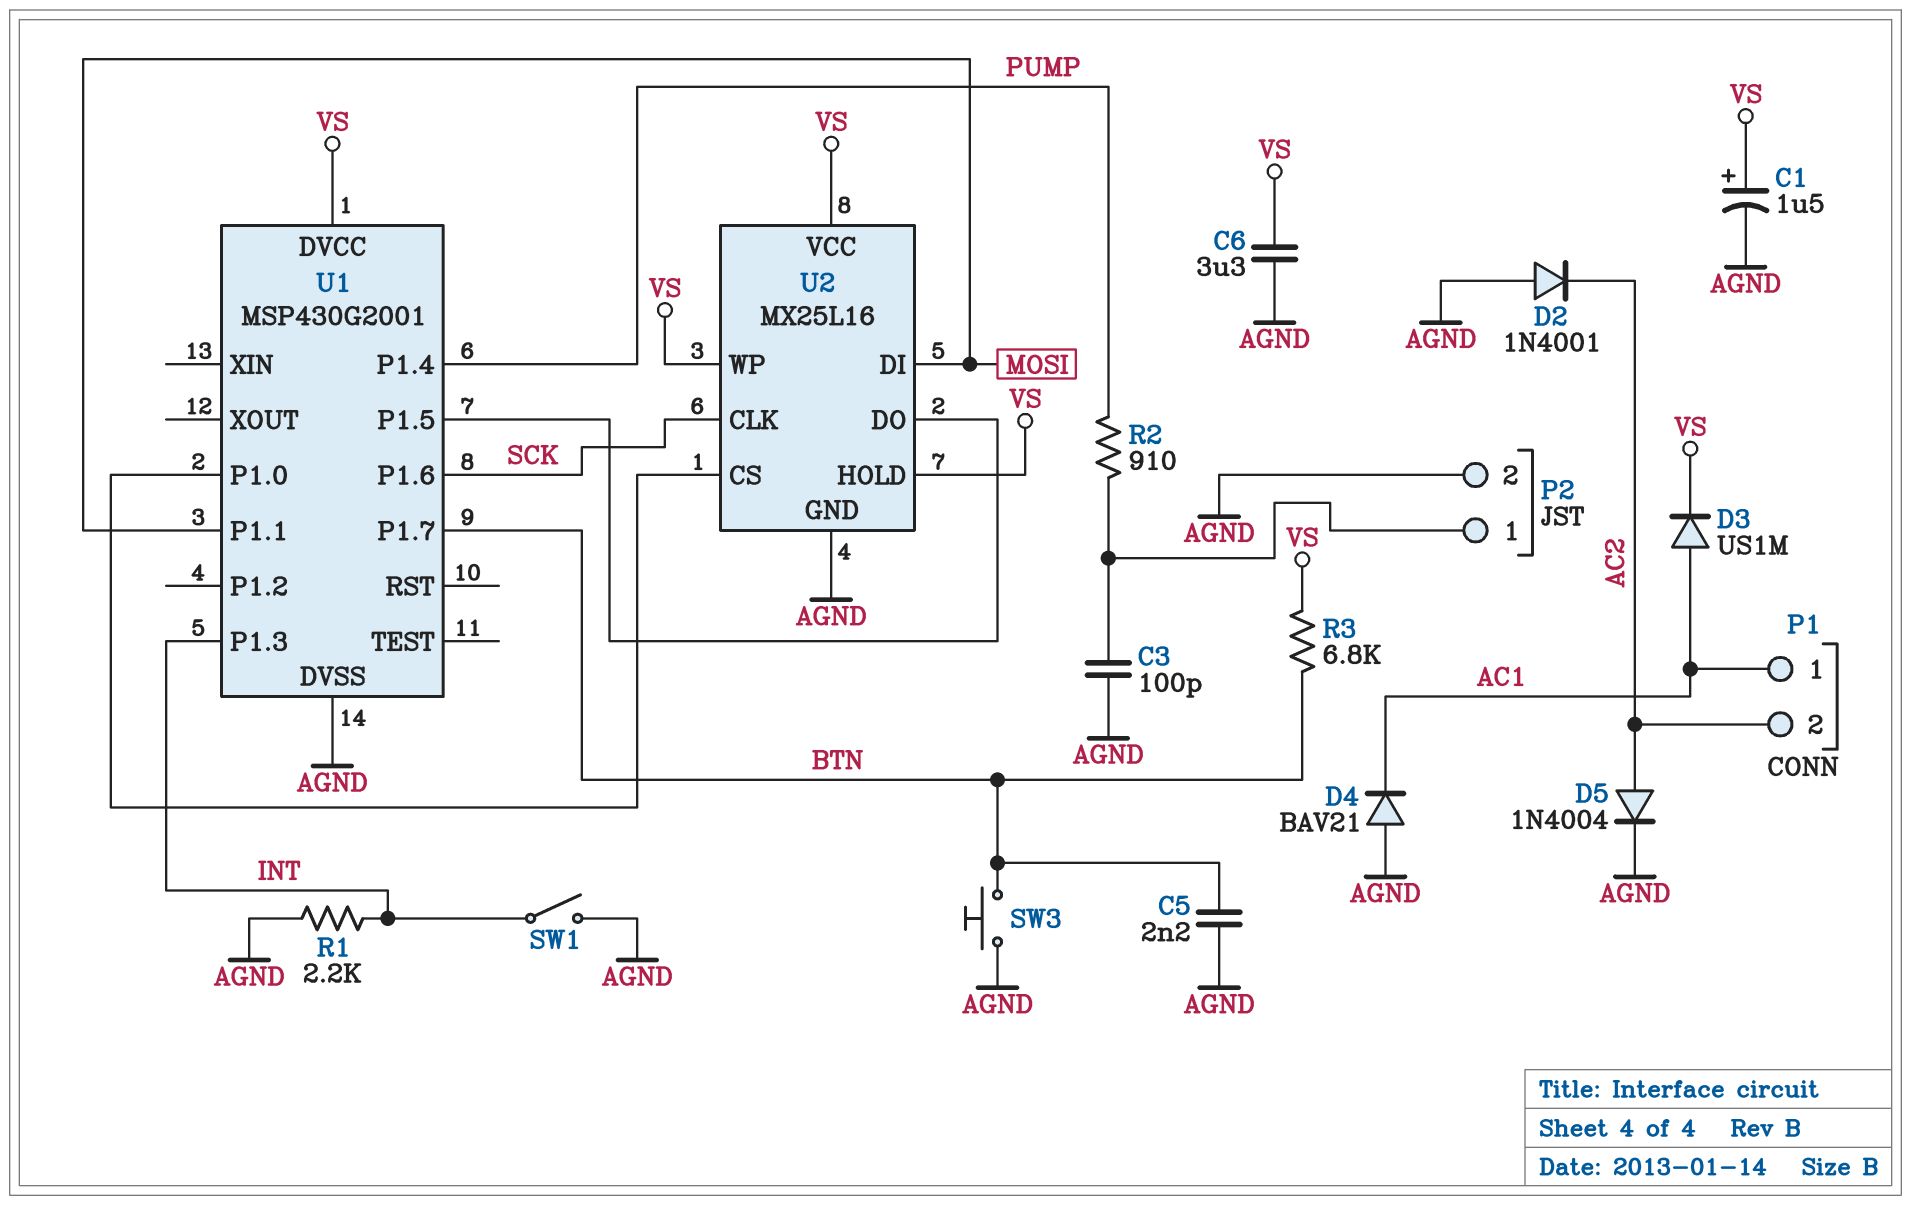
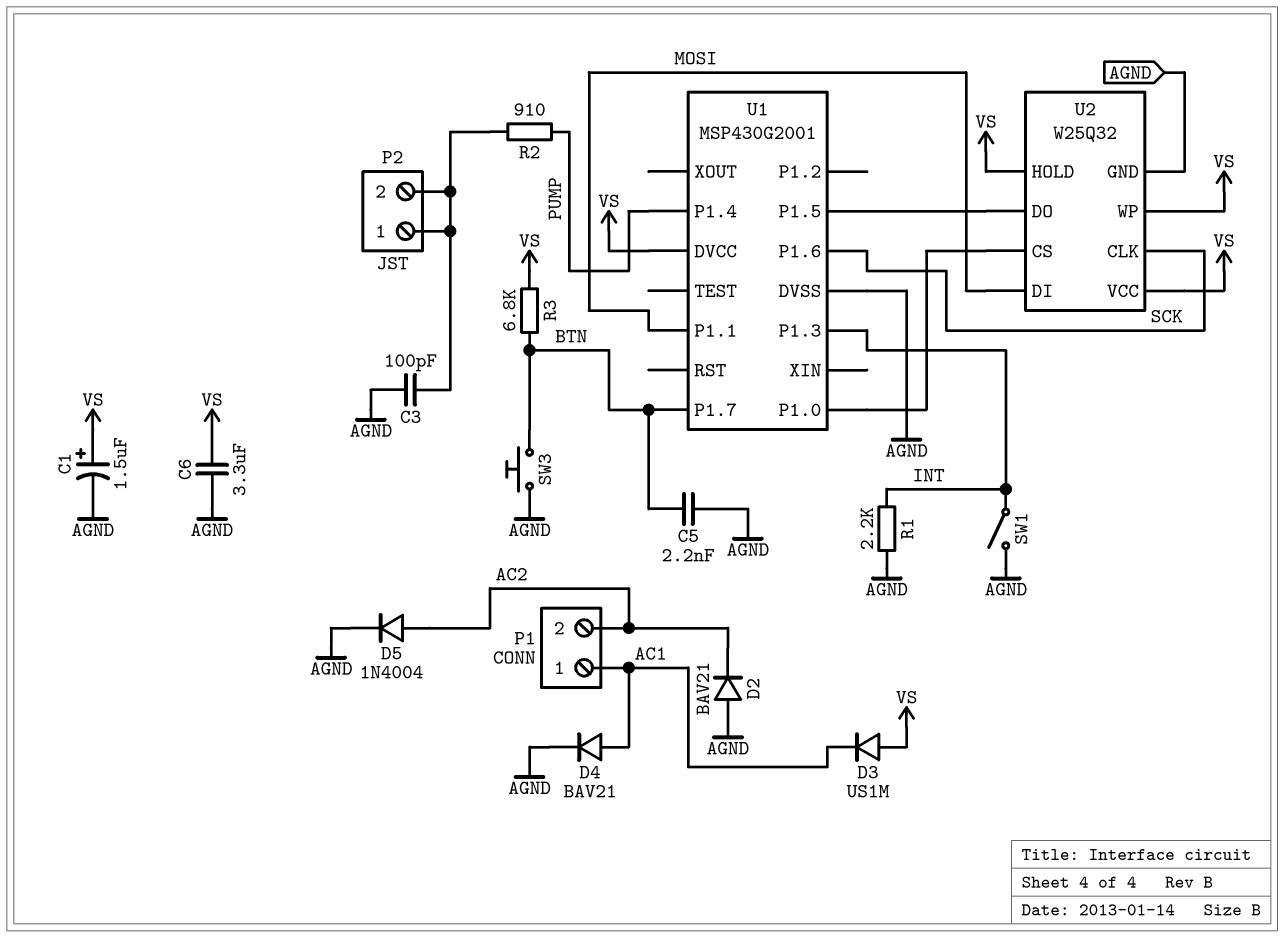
D2: diode 1N4001 (A AGND, K AC2) -> diode BAV21 (A AGND, K AC2)
D3: diode US1M (A AC1, K VS) -> diode US1M (A VS, K AC1)
D4: diode BAV21 (A AGND, K AC1) -> diode BAV21 (A AC1, K AGND)
P2 pin 2: AGND -> P2/1
U2: MX25L16 -> W25Q32

